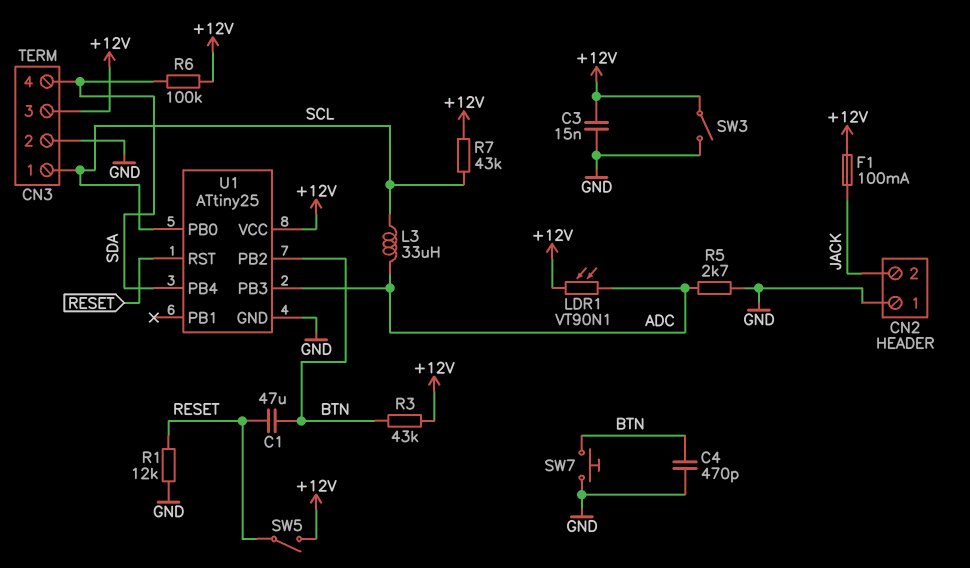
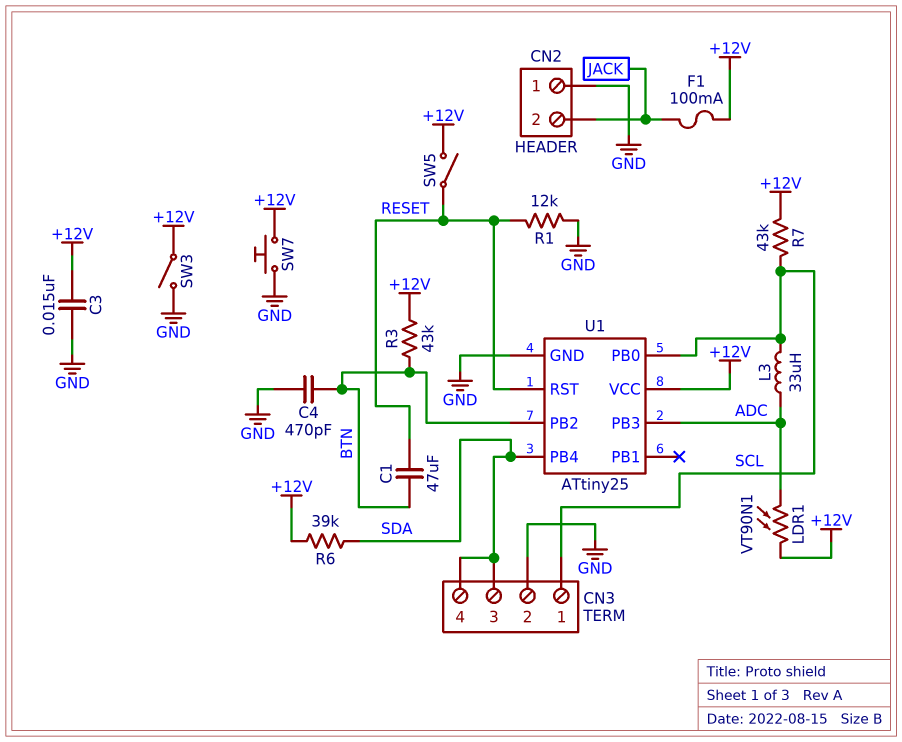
CN3 pin 3: +12V -> SDA
R5: 2.7k (ADC, GND) -> none
R6: 100k (+12V, SDA) -> 39k (+12V, SDA)
SW7: button (BTN, GND) -> button (+12V, GND)

